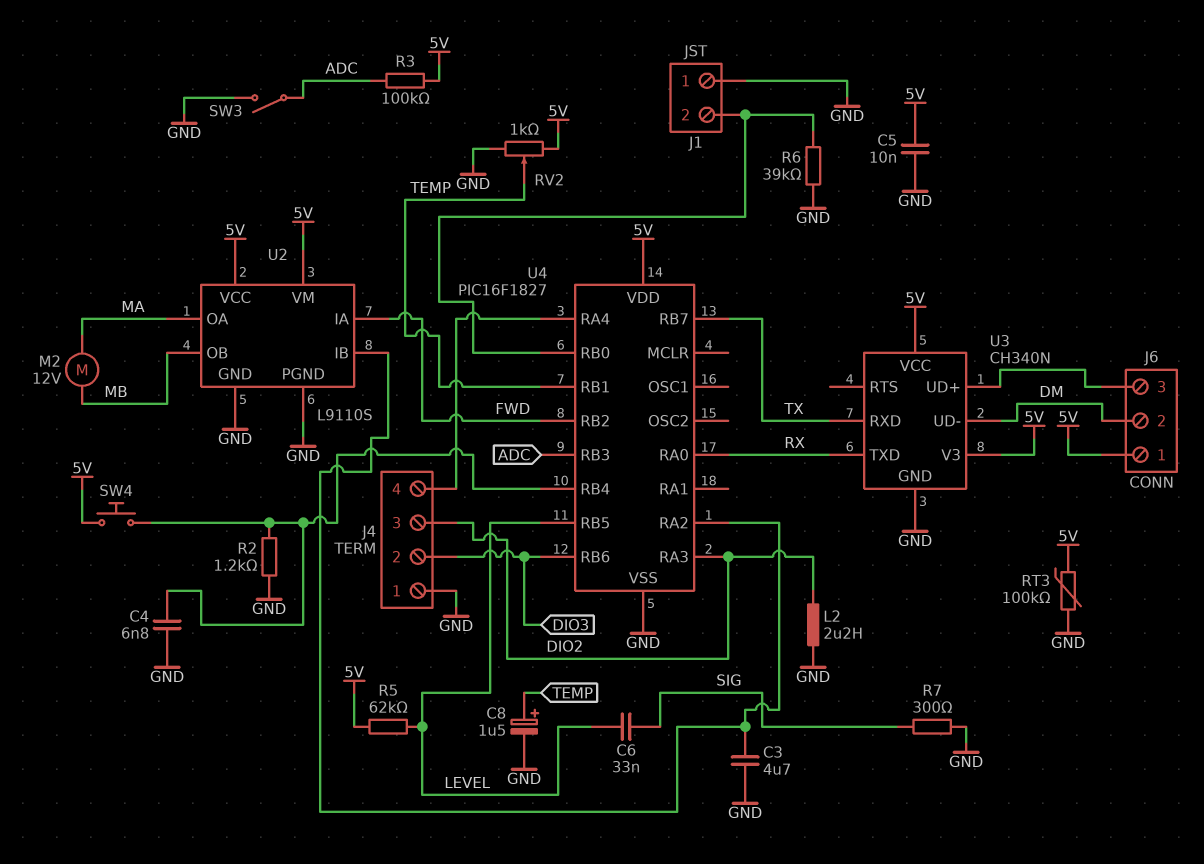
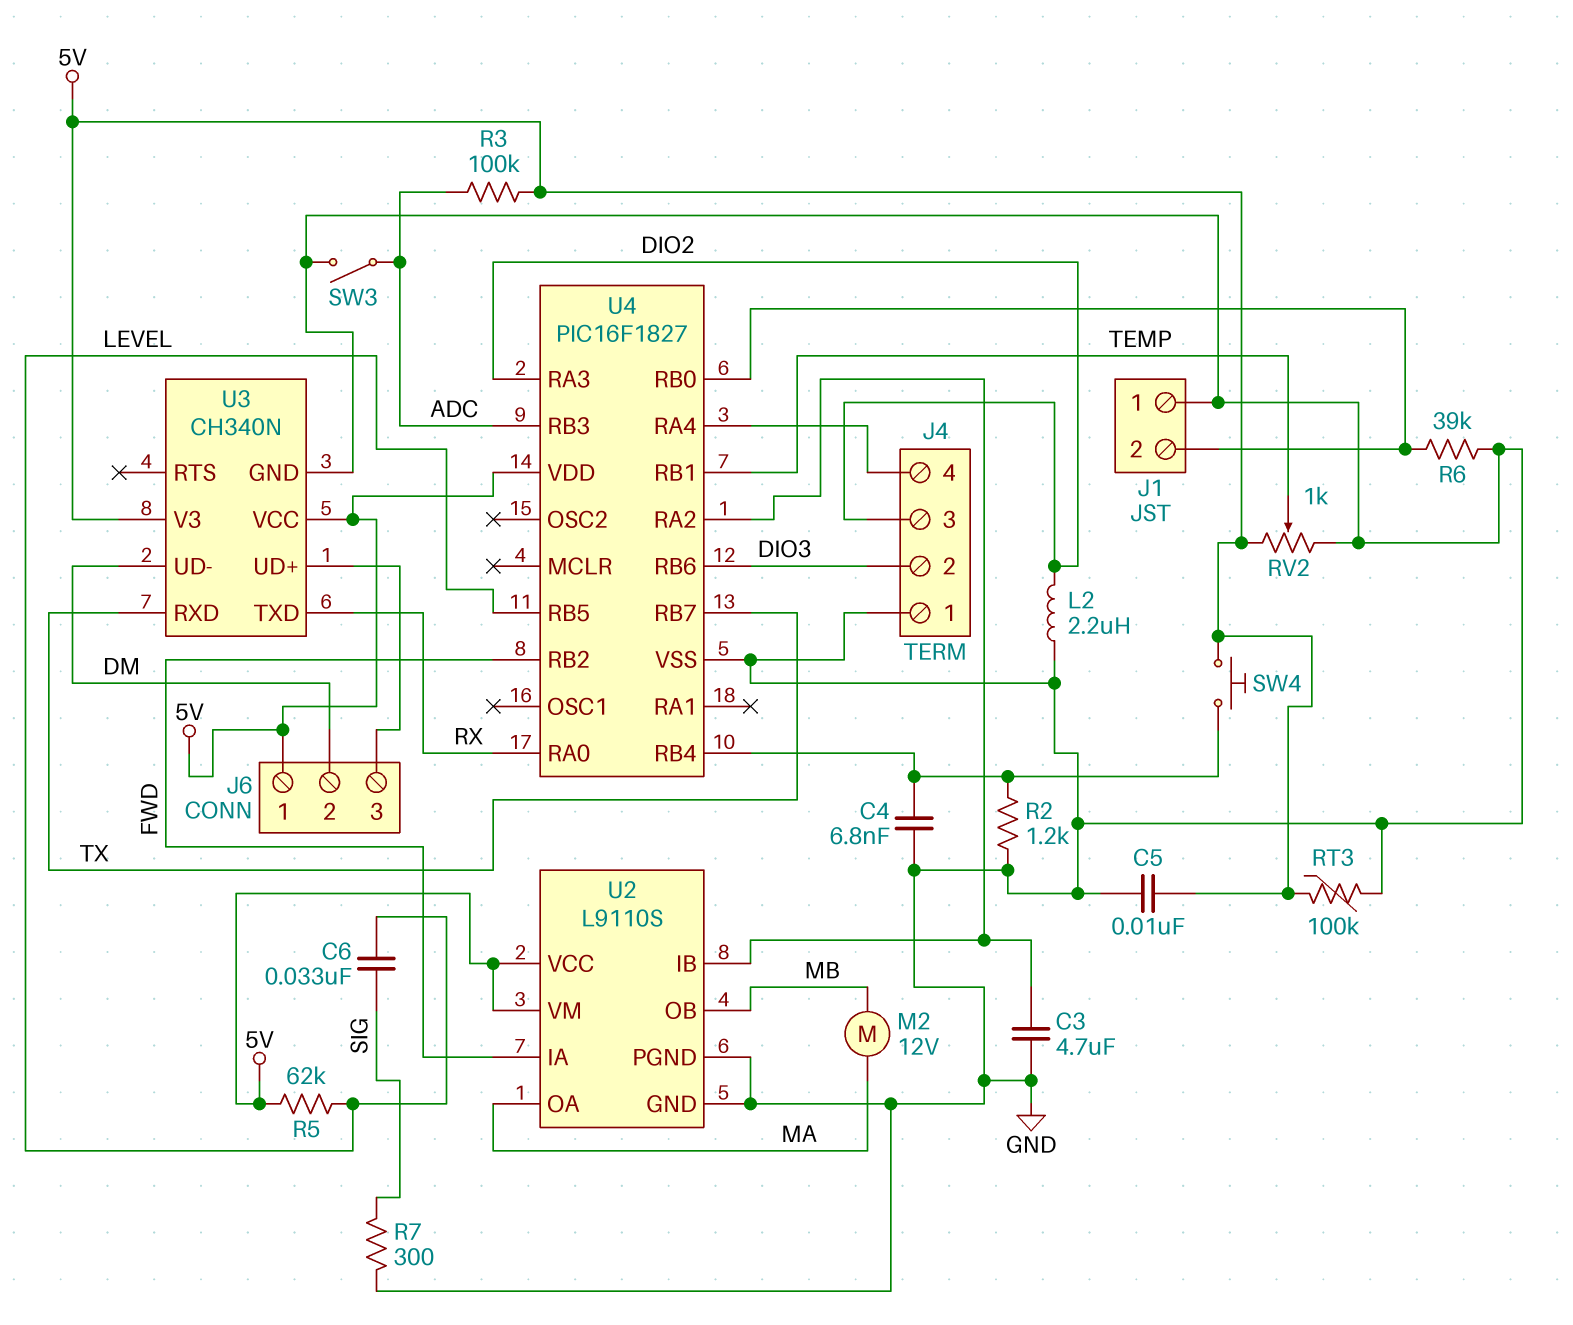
C8: 1.5uF (plus TEMP, minus GND) -> none

